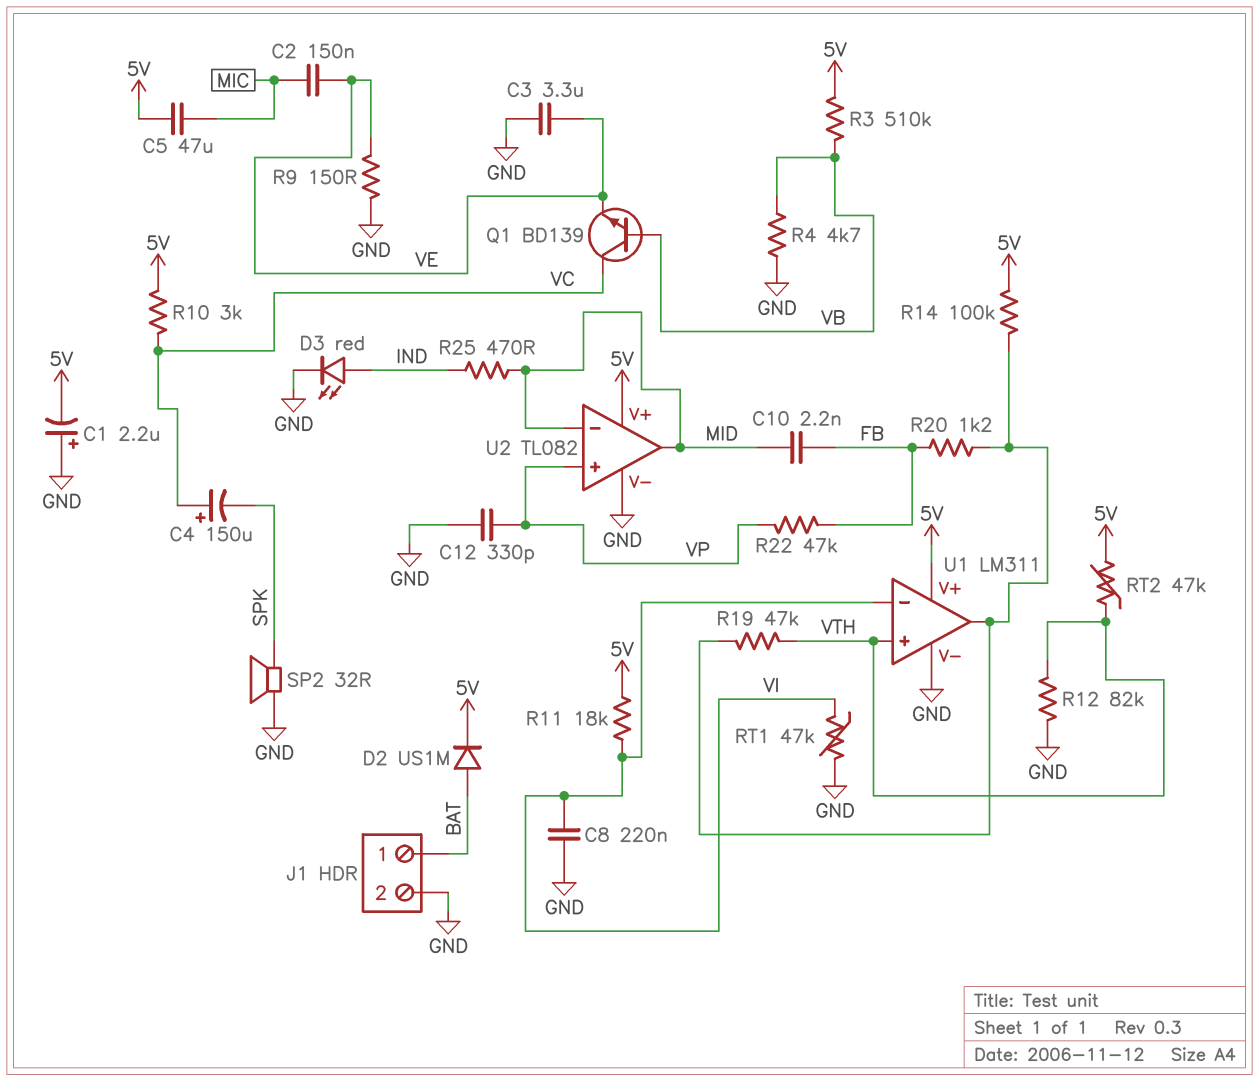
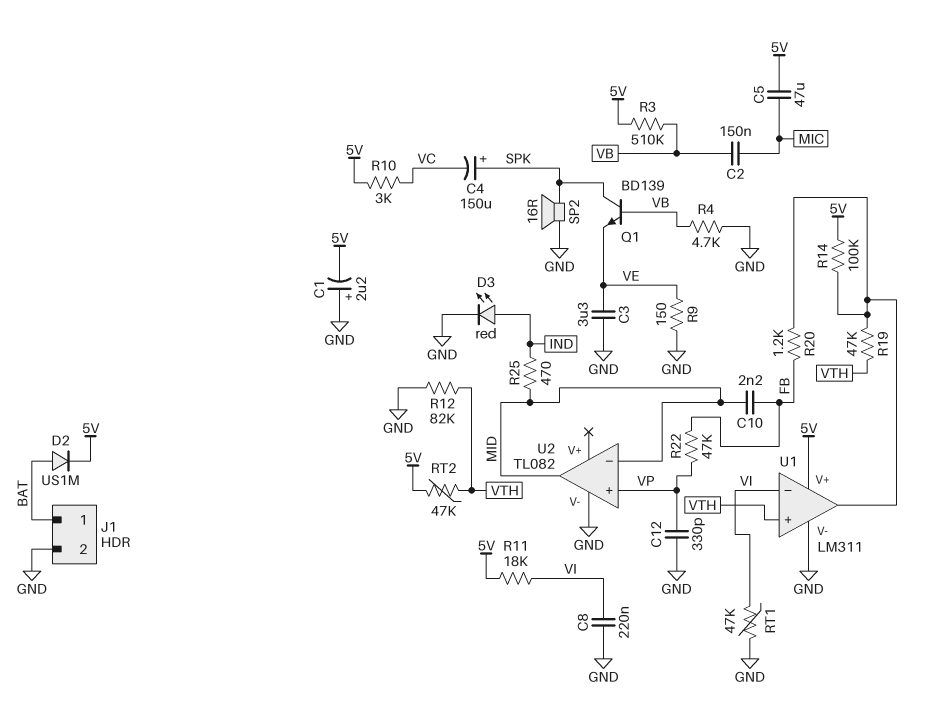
C2: 150nF (MIC, VE) -> 150nF (MIC, VB)
C4: 150uF (plus VC, minus SPK) -> 150uF (plus SPK, minus VC)
Q1: NPN BD139 (B VB, C VC, E VE) -> NPN BD139 (B VB, C SPK, E VE)
SP2: speaker 32R (GND, SPK) -> speaker 16R (GND, SPK)
U2 pin V+: 5V -> none

